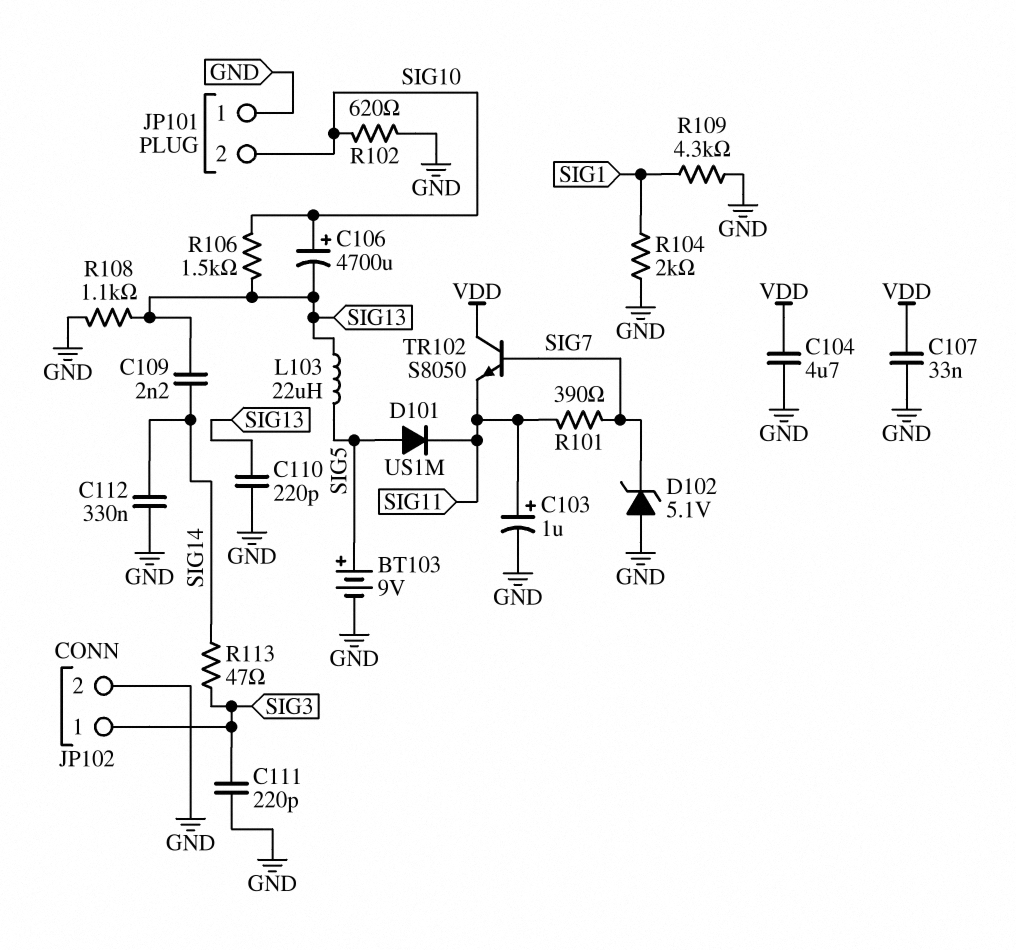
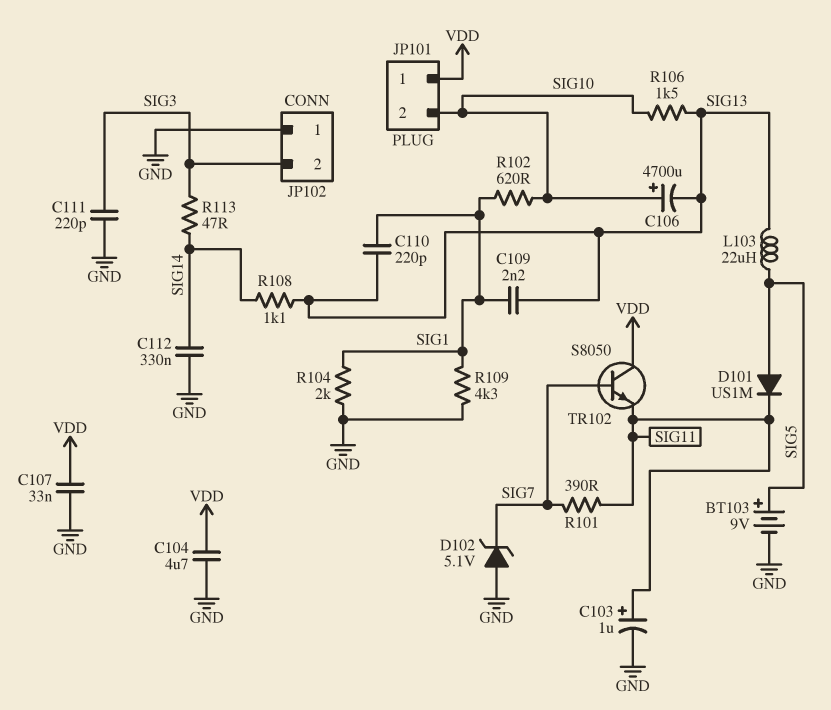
C109: 2.2nF (SIG13, SIG14) -> 2.2nF (SIG1, SIG13)
C110: 220pF (GND, SIG13) -> 220pF (SIG1, SIG13)
JP101 pin 1: GND -> VDD
JP102 pin 1: SIG3 -> GND
JP102 pin 2: GND -> SIG3
R102: 620 (GND, SIG10) -> 620 (SIG1, SIG10)
R108: 1.1k (GND, SIG13) -> 1.1k (SIG13, SIG14)

